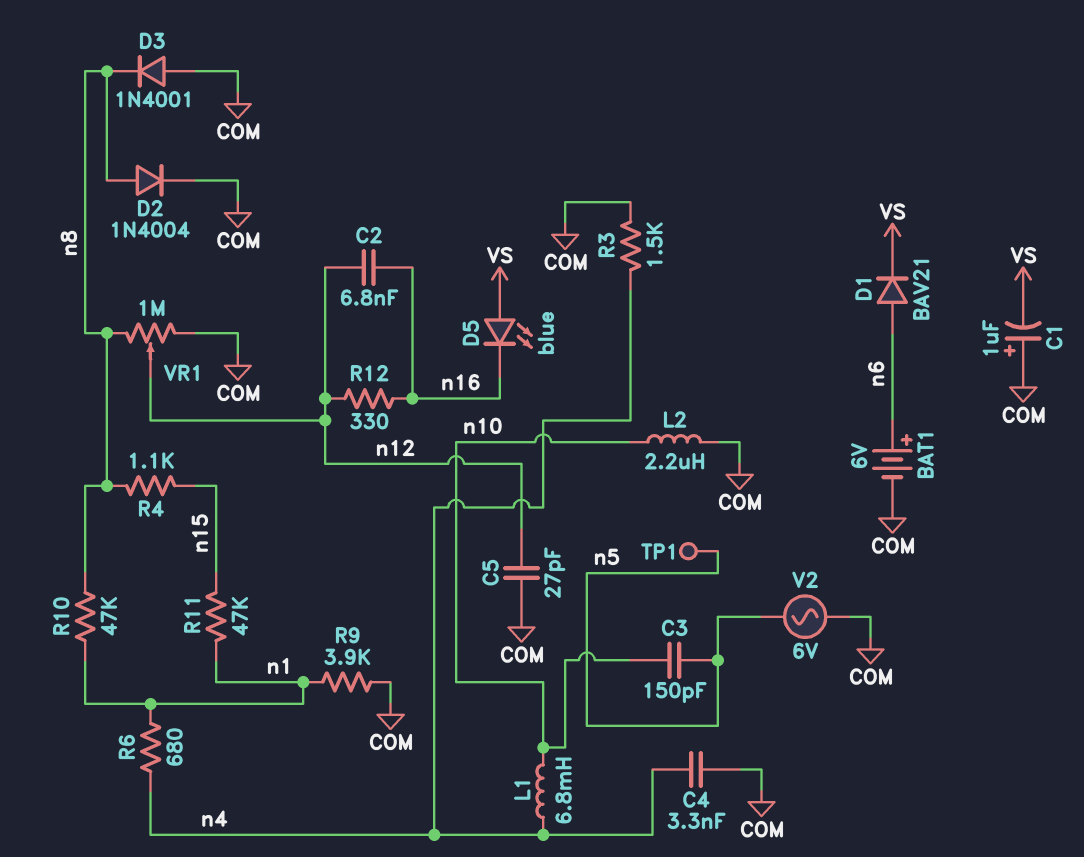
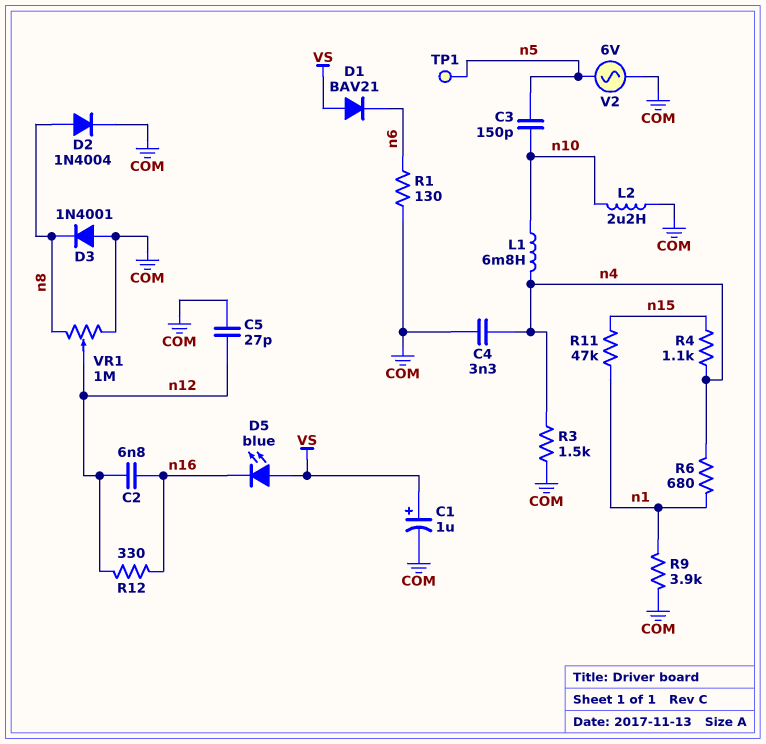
BAT1: 6V (plus n6, minus COM) -> none
C1: 1uF (plus COM, minus VS) -> 1uF (plus VS, minus COM)
D1: diode BAV21 (A n6, K VS) -> diode BAV21 (A VS, K n6)
R1: none -> 130 (COM, n6)
R4: 1.1k (n8, n15) -> 1.1k (n4, n15)
R10: 47k (n1, n8) -> none

